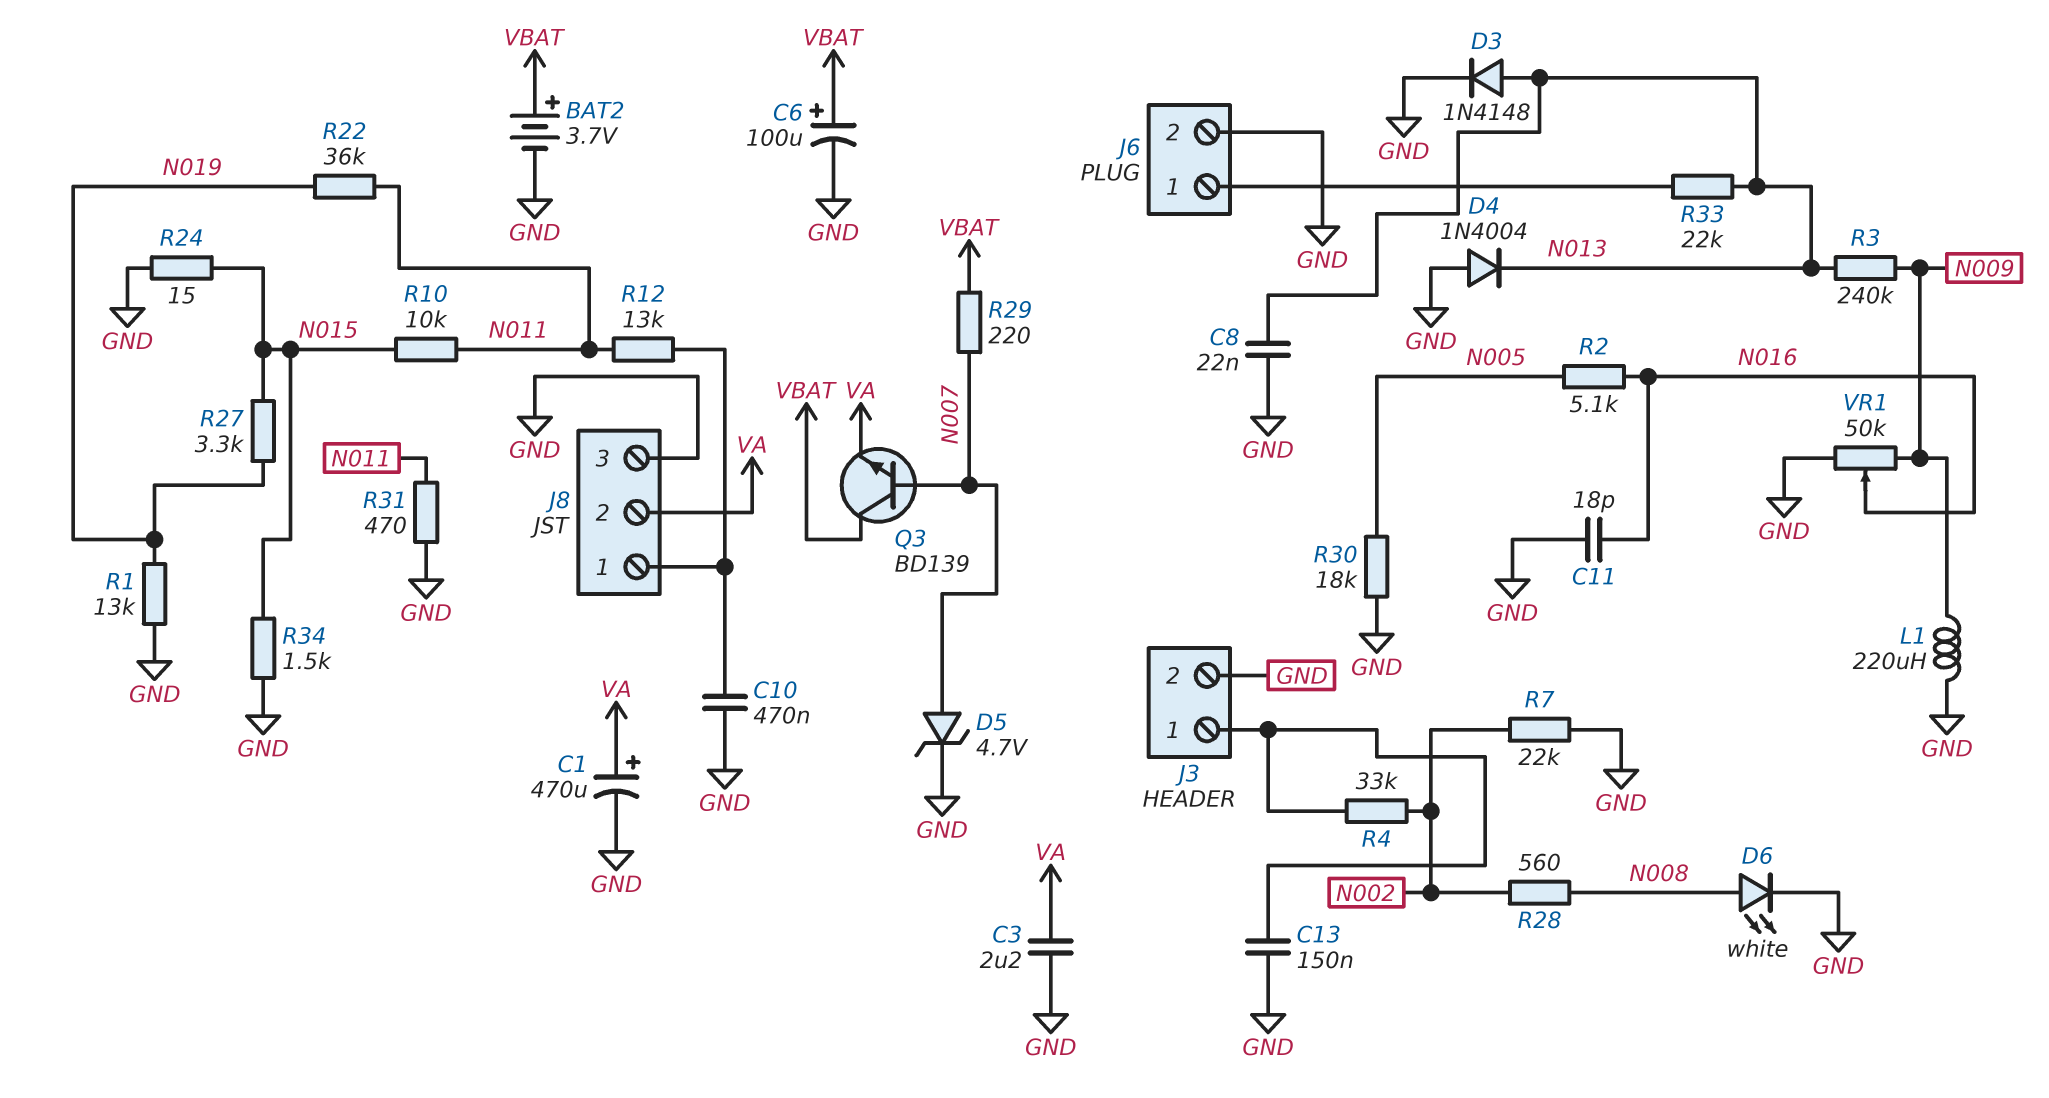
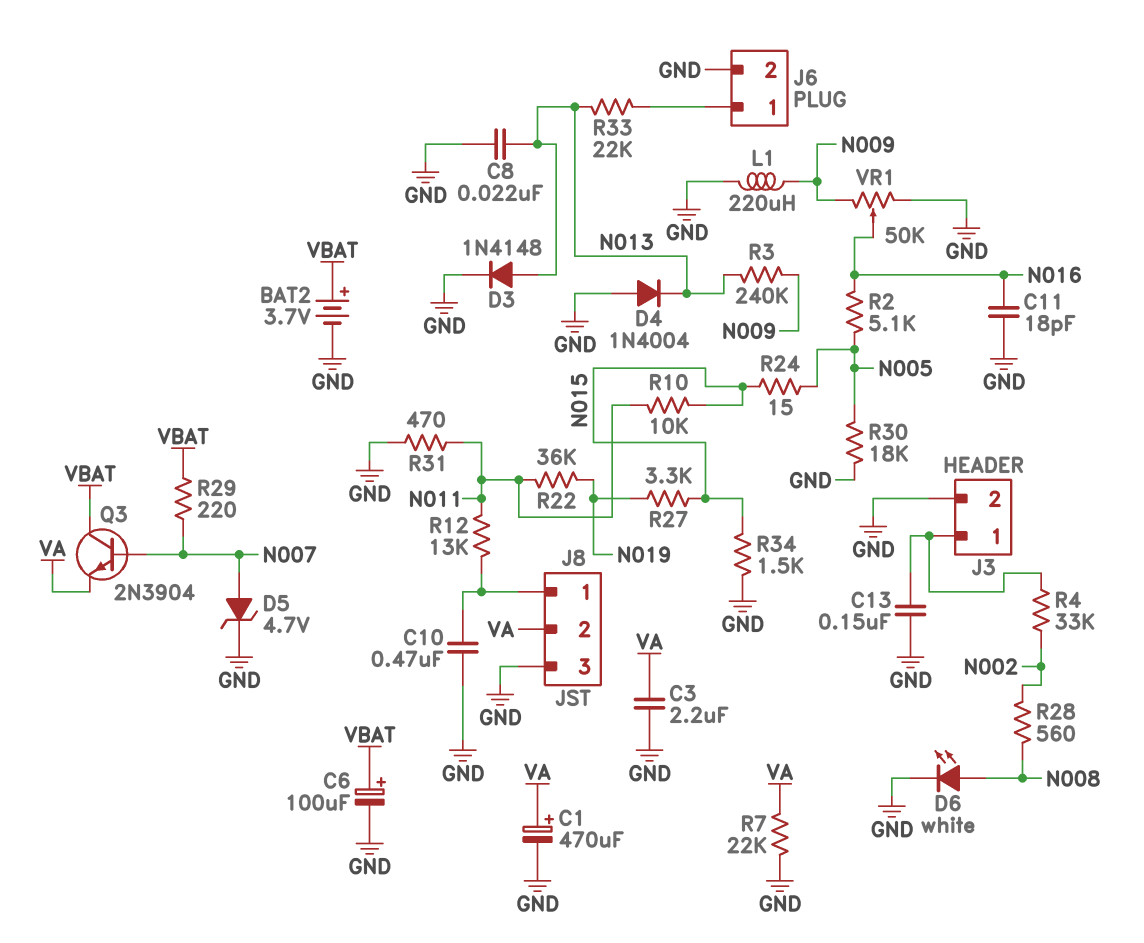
Q3: NPN BD139 (B N007, C VBAT, E VA) -> NPN 2N3904 (B N007, C VBAT, E VA)
R1: 13k (GND, N019) -> none
R7: 22k (GND, N002) -> 22k (GND, VA)
R24: 15 (GND, N015) -> 15 (N005, N015)

